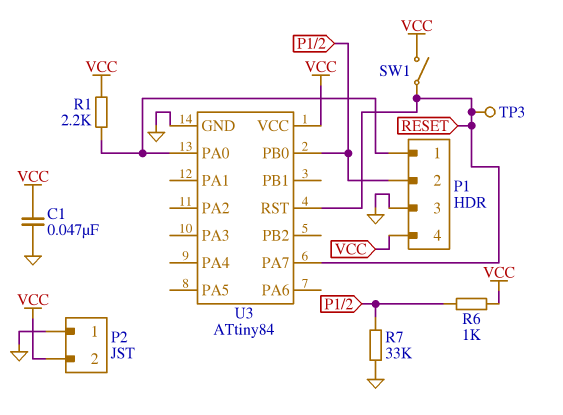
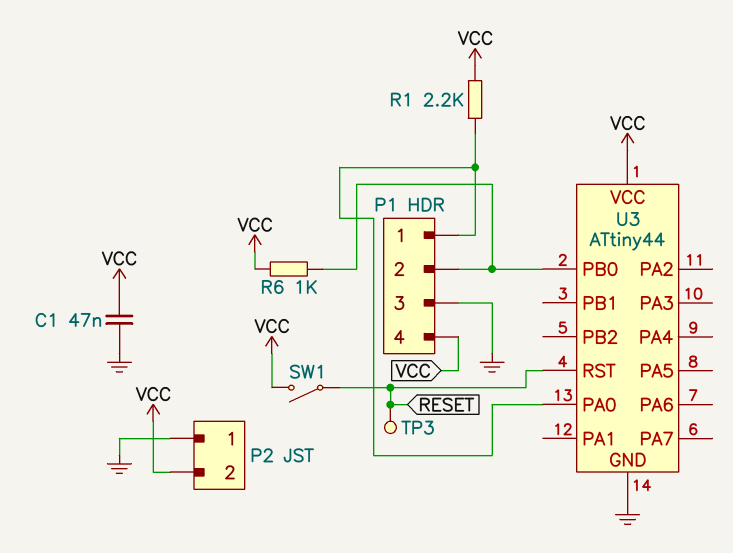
R7: 33k (GND, P1/2) -> none
U3: ATtiny84 -> ATtiny44
U3 pin PA7: RESET -> none

